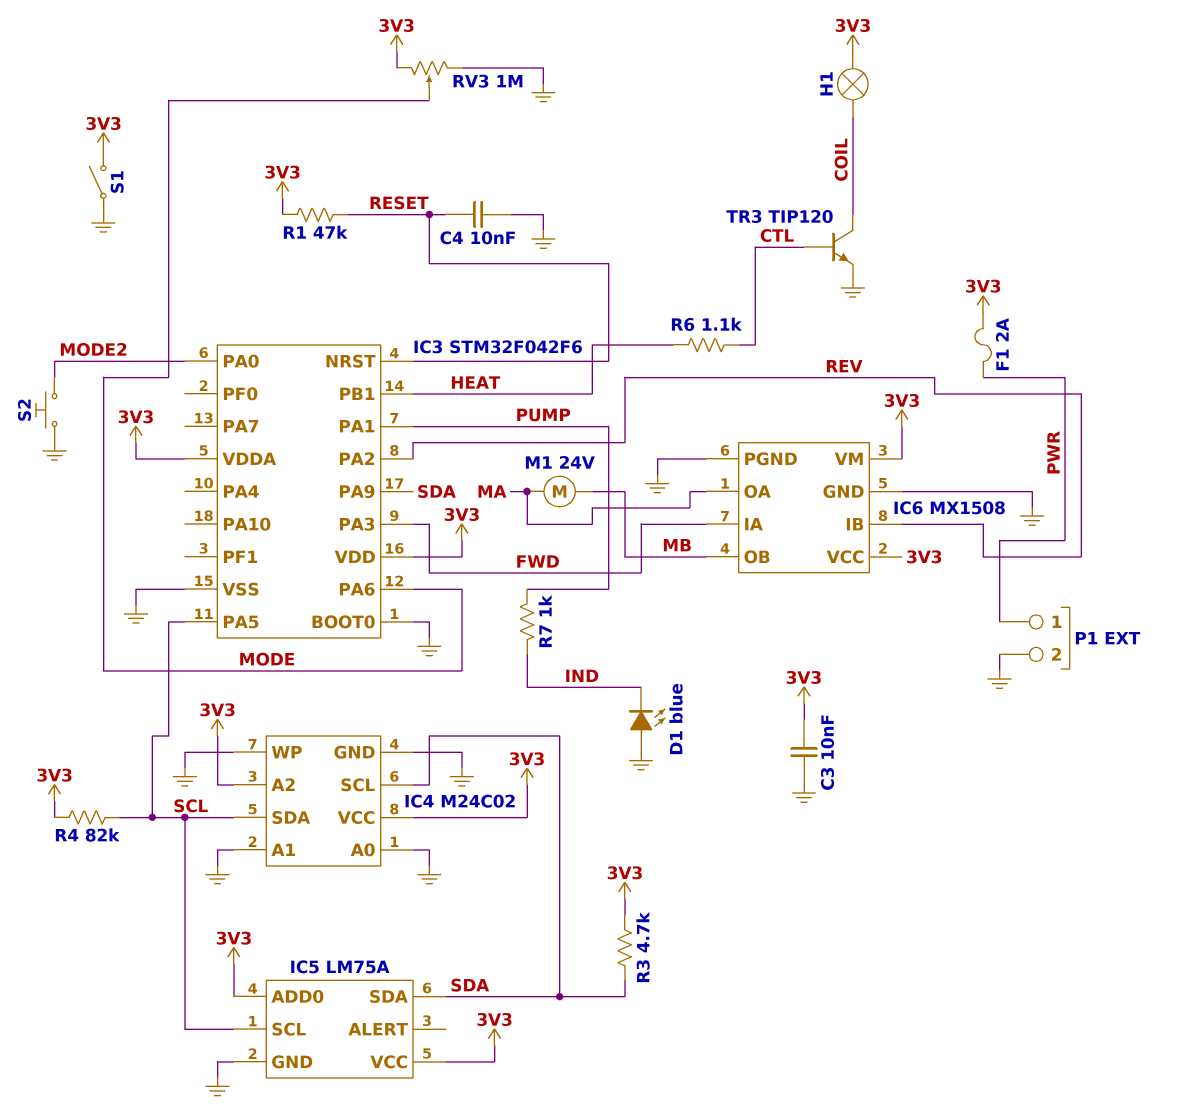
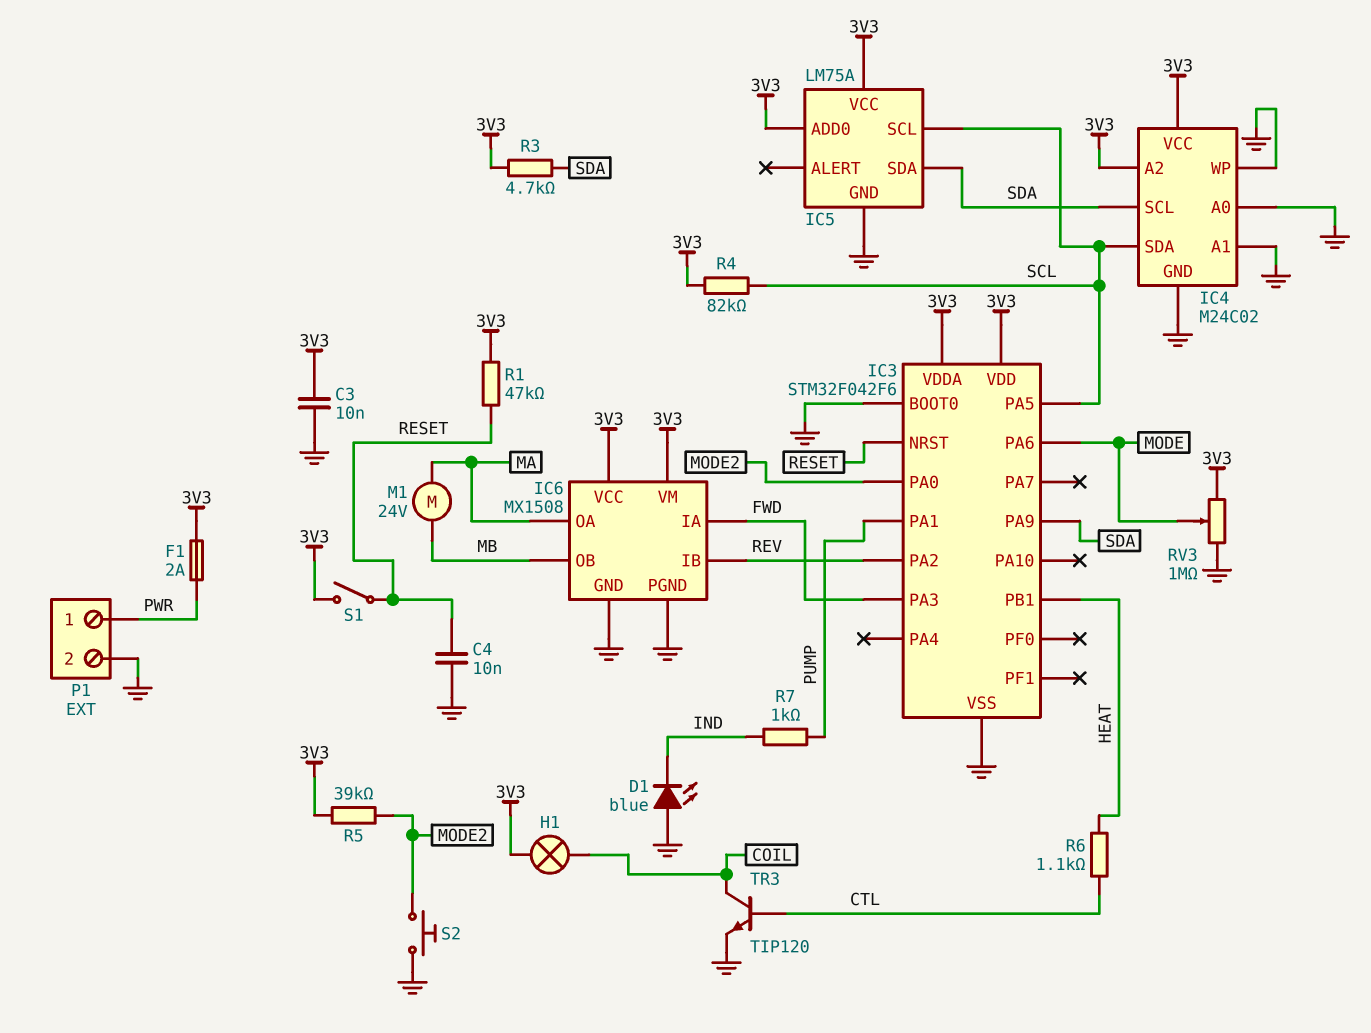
R5: none -> 39k (3V3, MODE2)
S1: switch (3V3, GND) -> switch (3V3, RESET)

